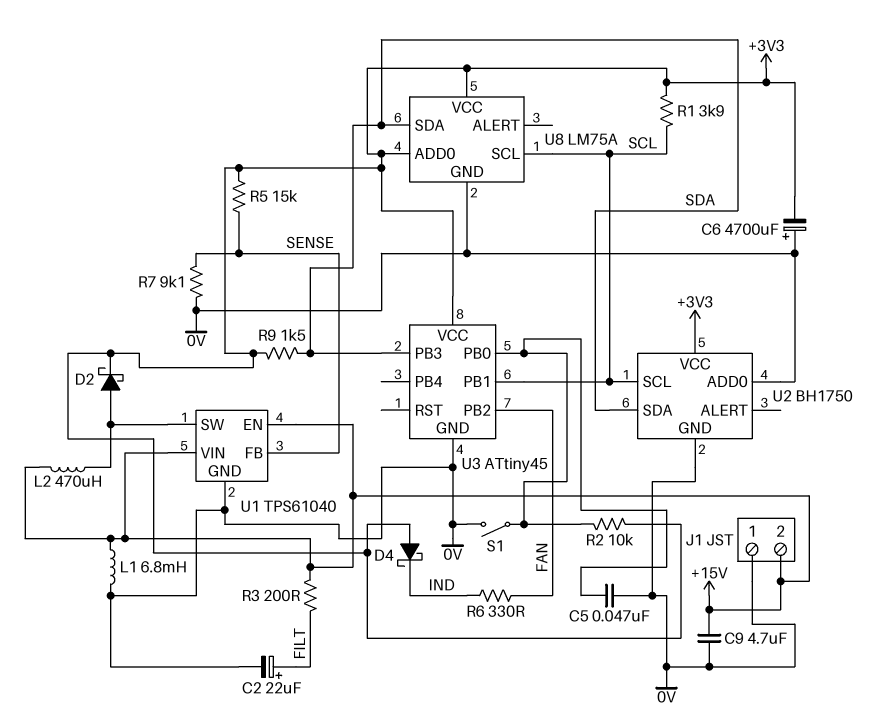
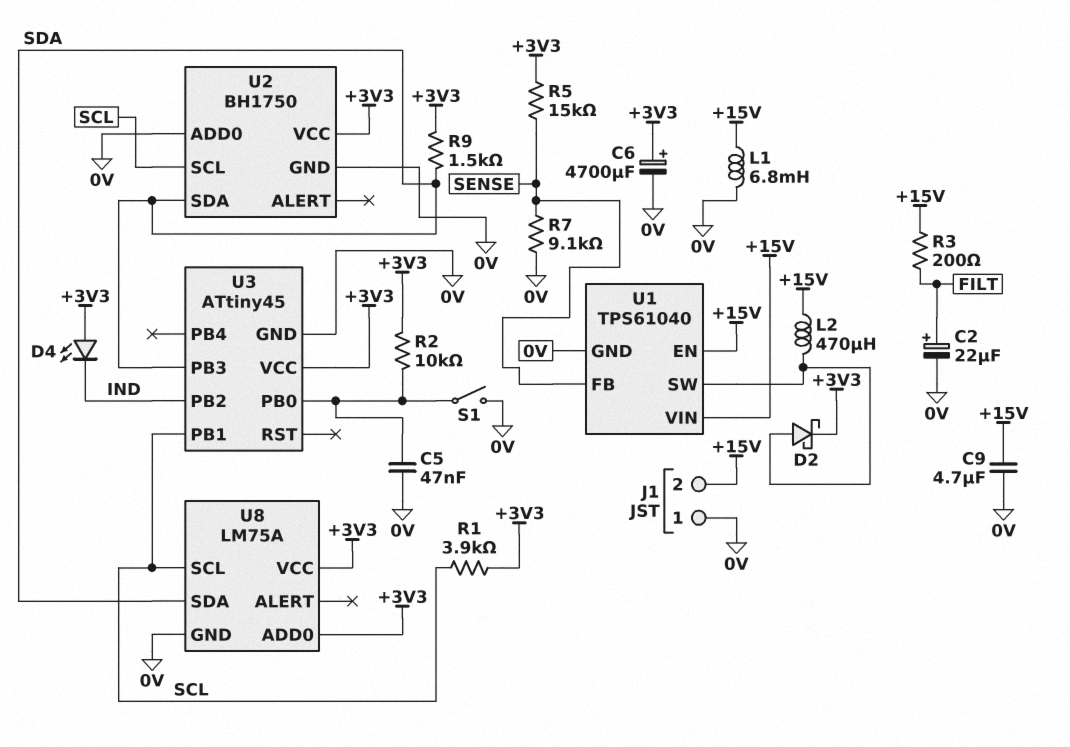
C6: 4700uF (plus 0V, minus +3V3) -> 4700uF (plus +3V3, minus 0V)
D4: schottky (A +3V3, K IND) -> LED (A +3V3, K IND)
R6: 330 (FAN, IND) -> none
U3 pin PB2: FAN -> IND

